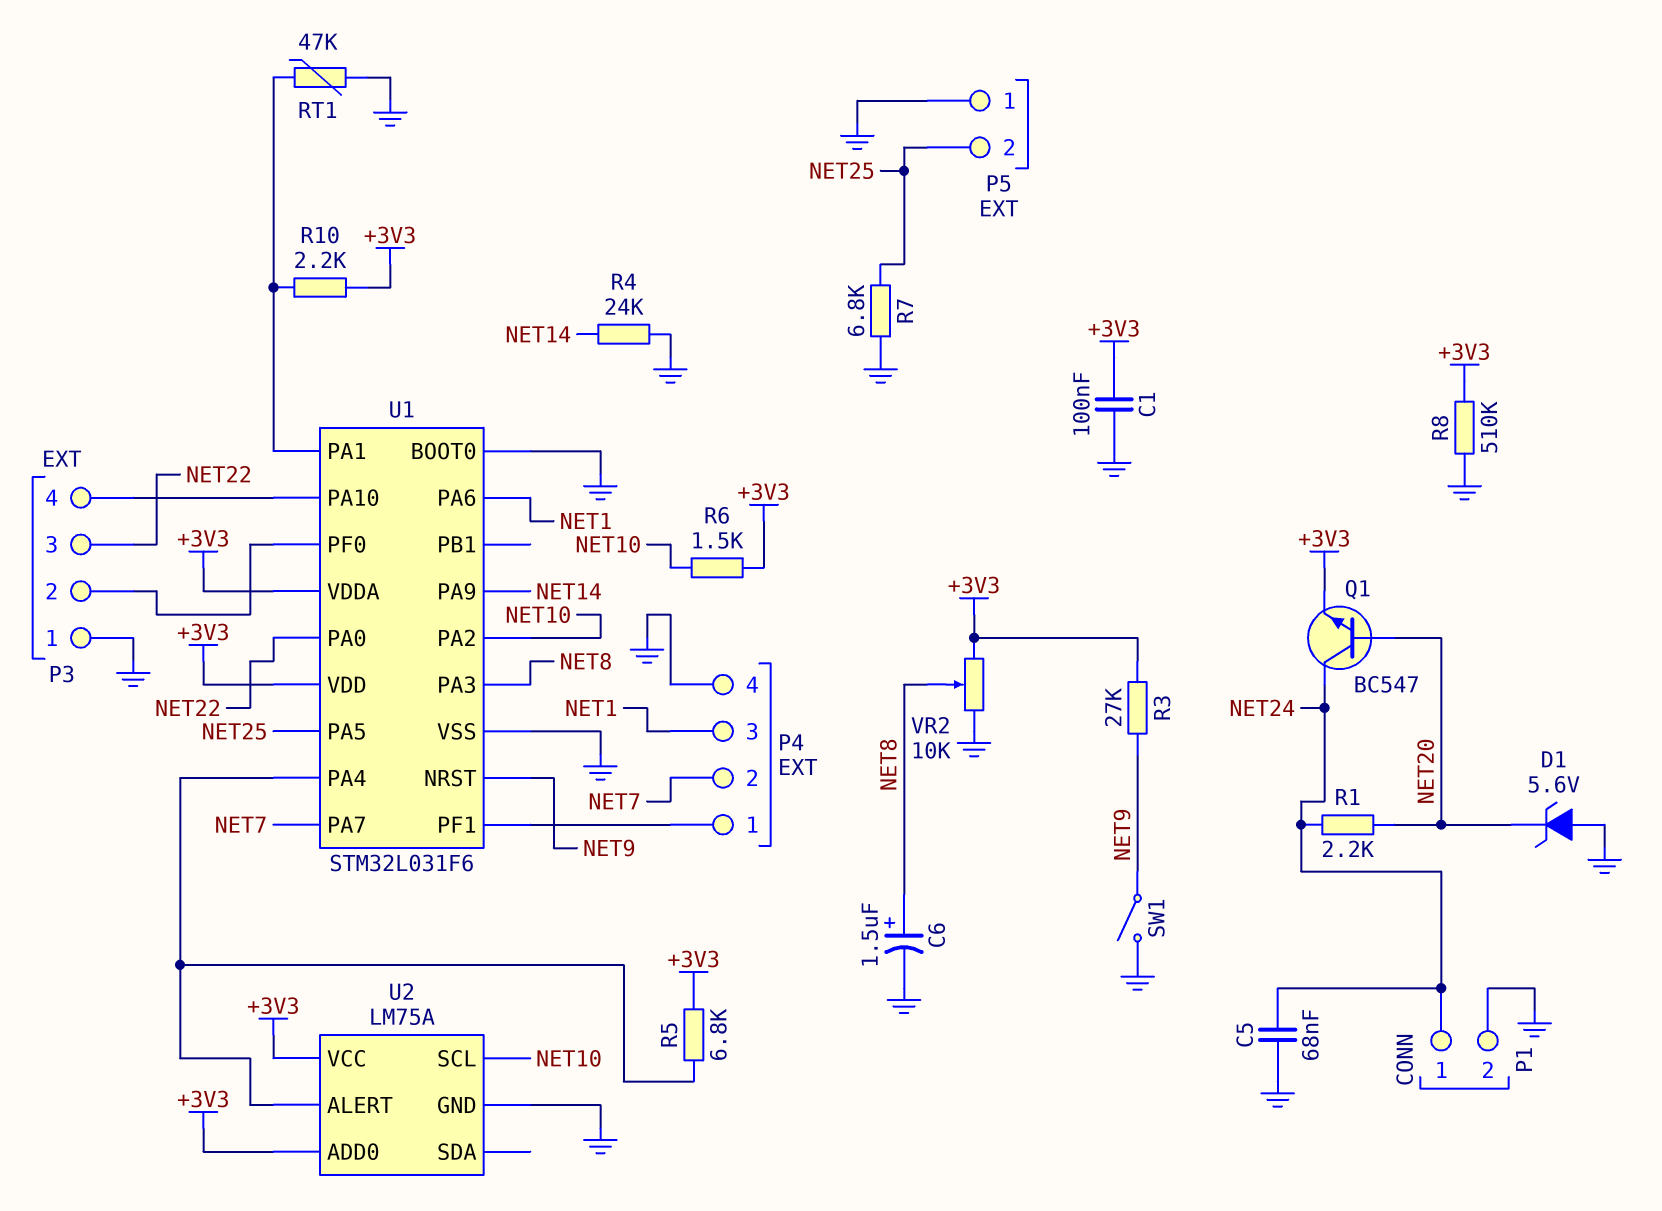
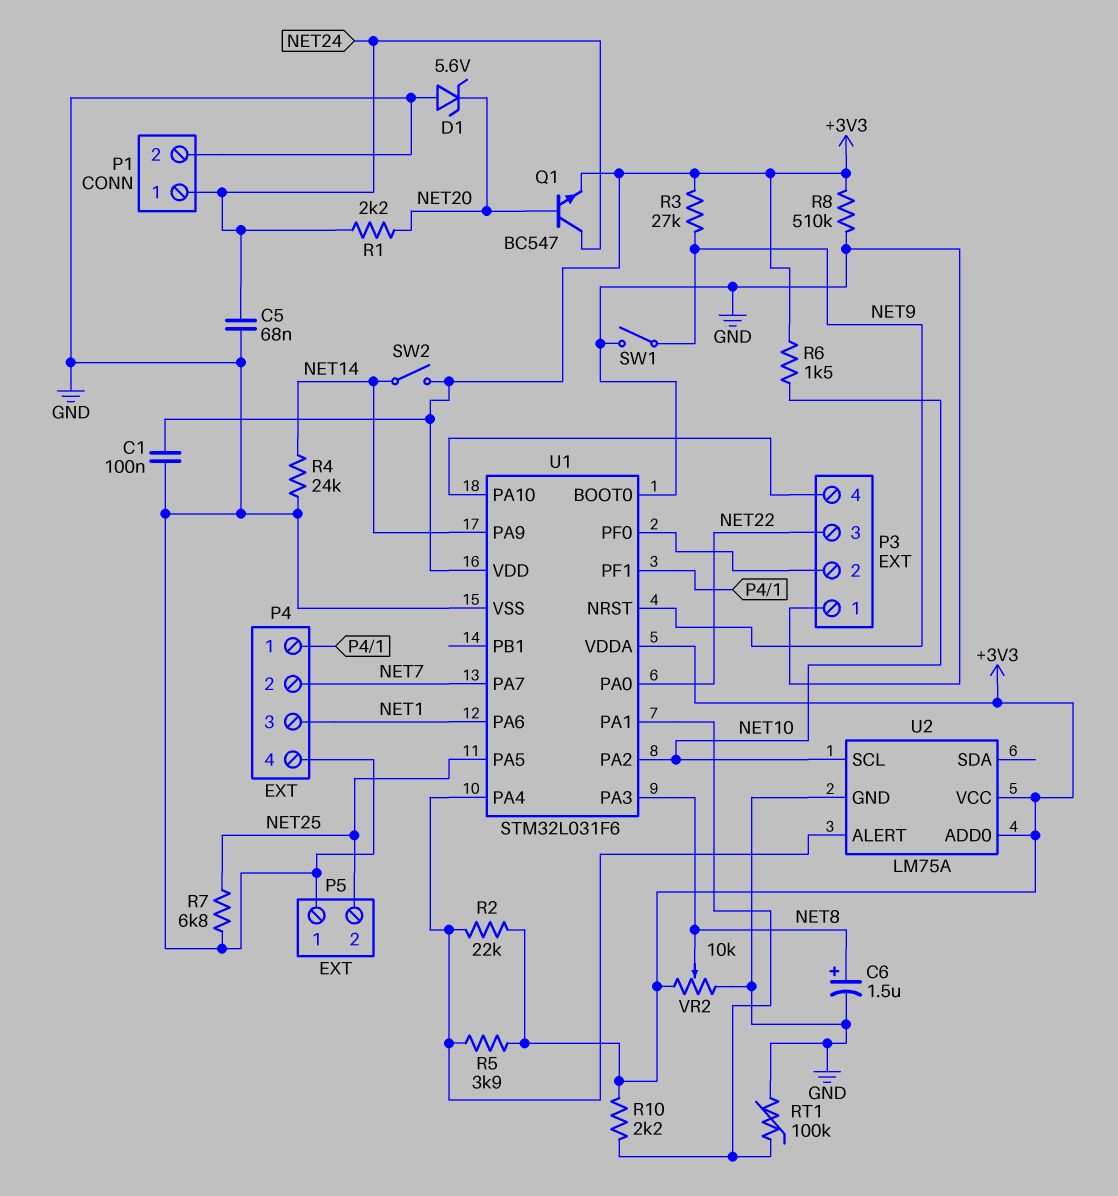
R2: none -> 22k (+3V3, U1/PA4)
R5: 6.8k (+3V3, U1/PA4) -> 3.9k (+3V3, U1/PA4)
RT1: 47k (GND, U1/PA1) -> 100k (GND, U1/PA1)
SW2: none -> switch (+3V3, NET14)

